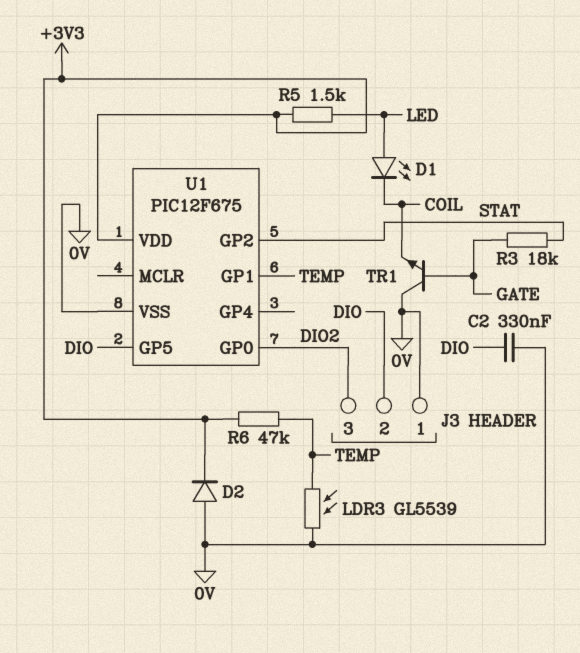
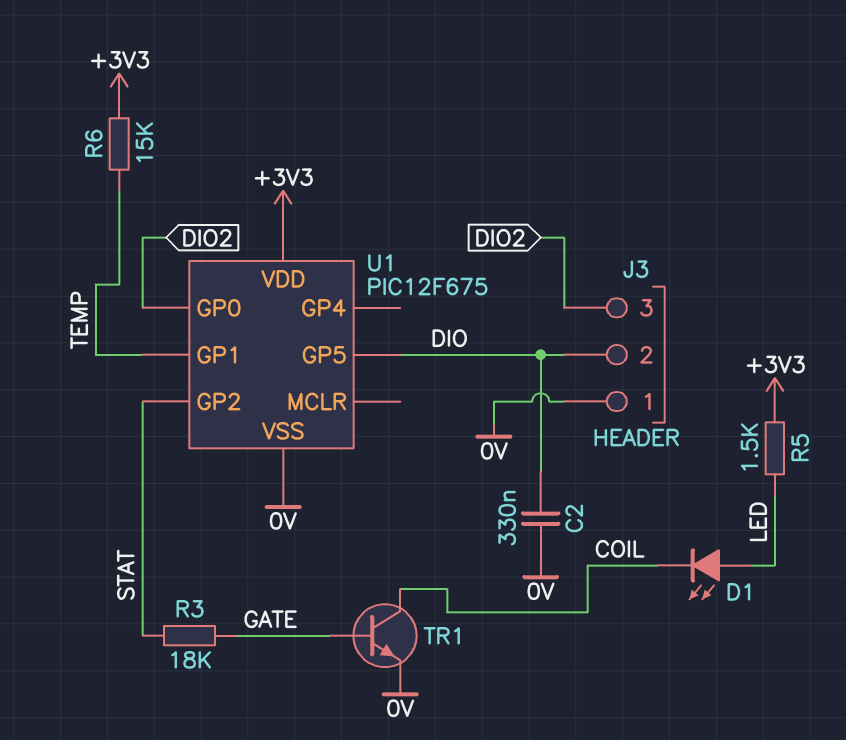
D2: diode (A 0V, K +3V3) -> none
LDR3: GL5539 (0V, TEMP) -> none
R6: 47k (+3V3, TEMP) -> 15k (+3V3, TEMP)
TR1: NPN (B GATE, C 0V, E COIL) -> NPN (B GATE, C COIL, E 0V)

